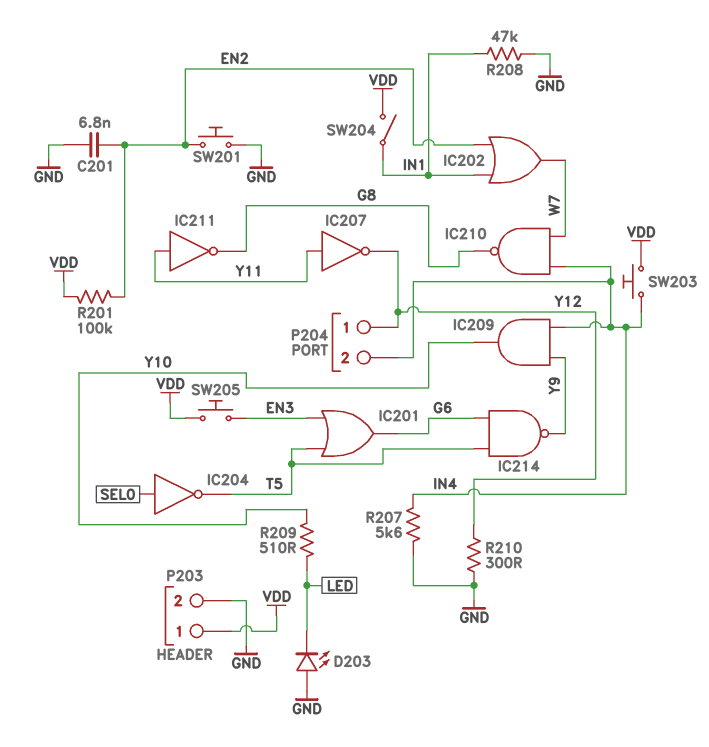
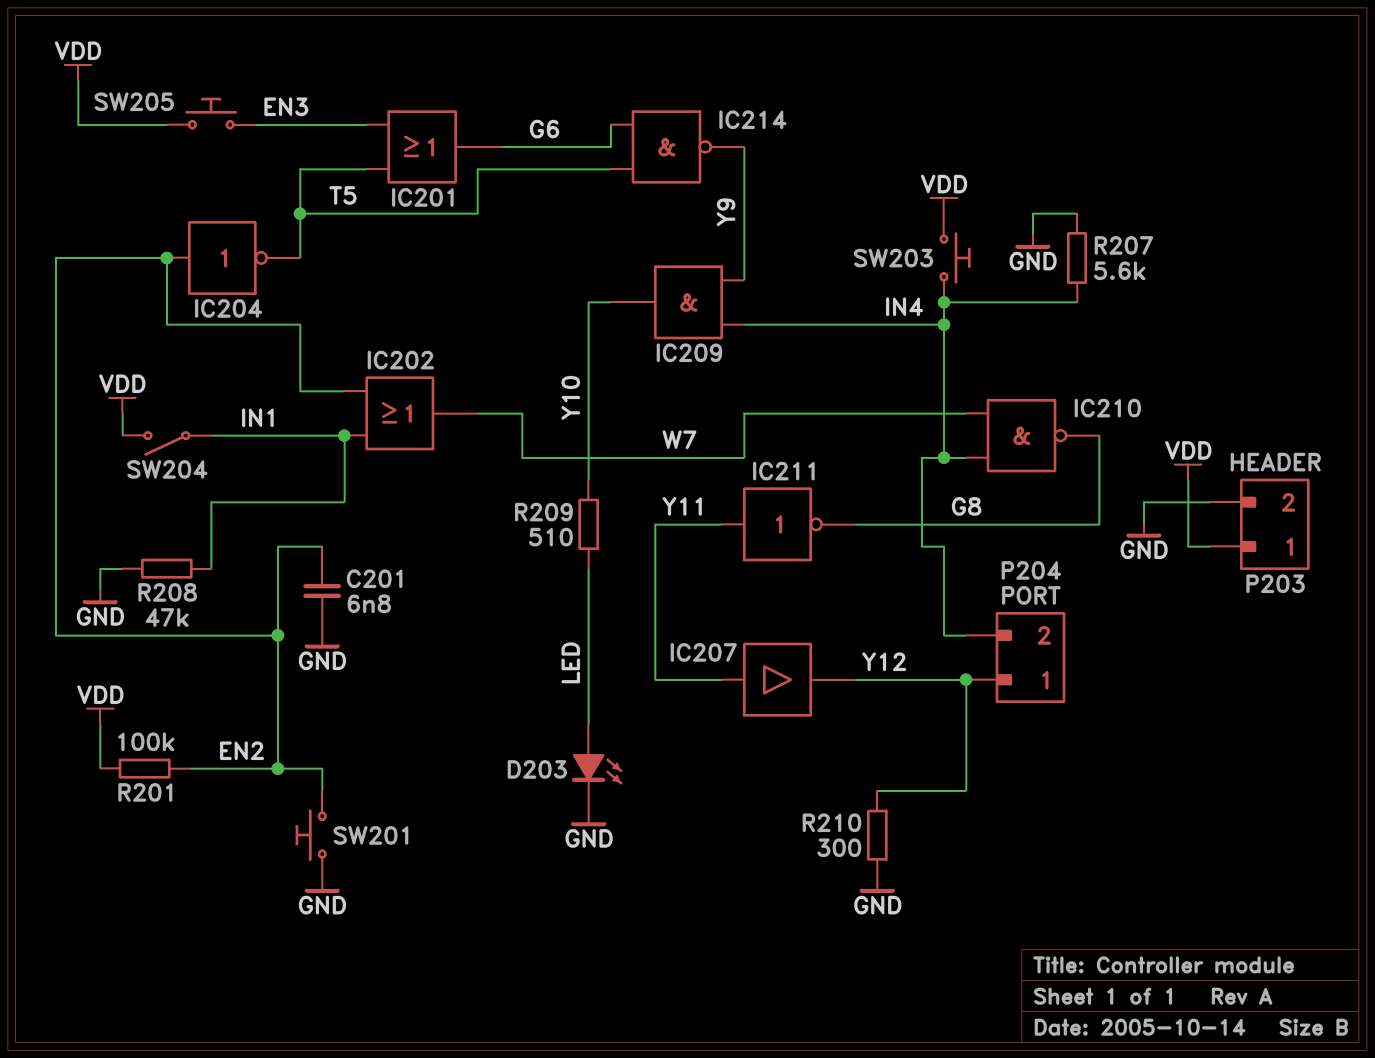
D203: LED (A GND, K LED) -> LED (A LED, K GND)
IC204: NOT (in SEL0, out T5) -> NOT (in EN2, out T5)
IC207: NOT (in Y11, out Y12) -> buffer (in Y11, out Y12)

